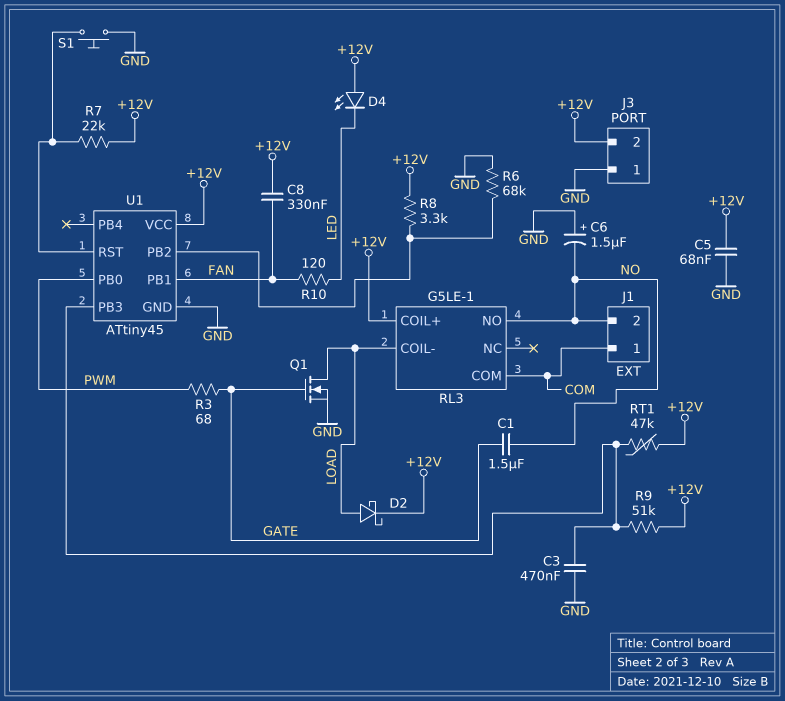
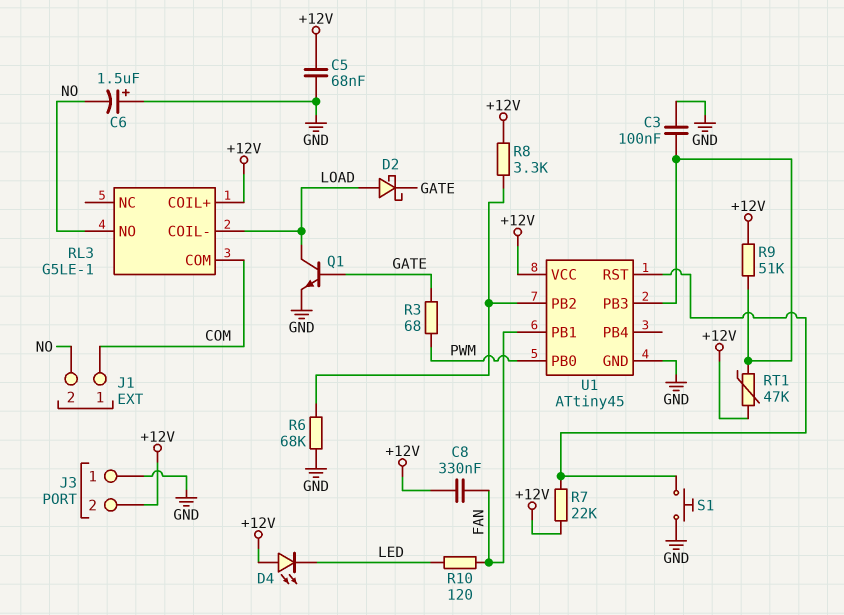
C1: 1.5uF (GATE, NO) -> none
C3: 470nF (GND, U1/PB3) -> 100nF (GND, U1/PB3)
D2: schottky (A LOAD, K +12V) -> schottky (A LOAD, K GATE)
Q1: NMOS (G GATE, D LOAD, S GND) -> NPN (B GATE, C LOAD, E GND)

